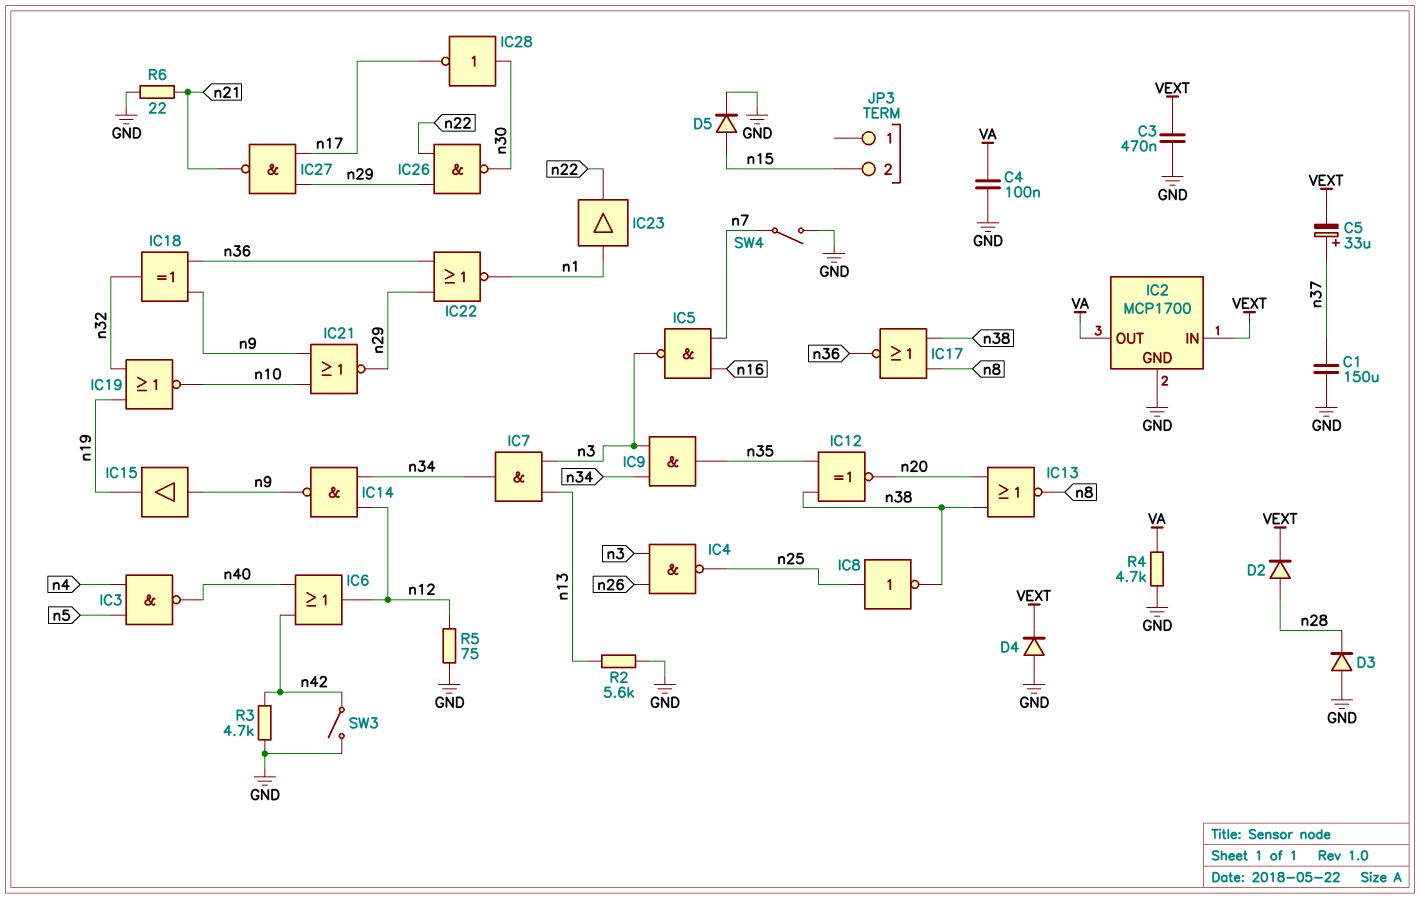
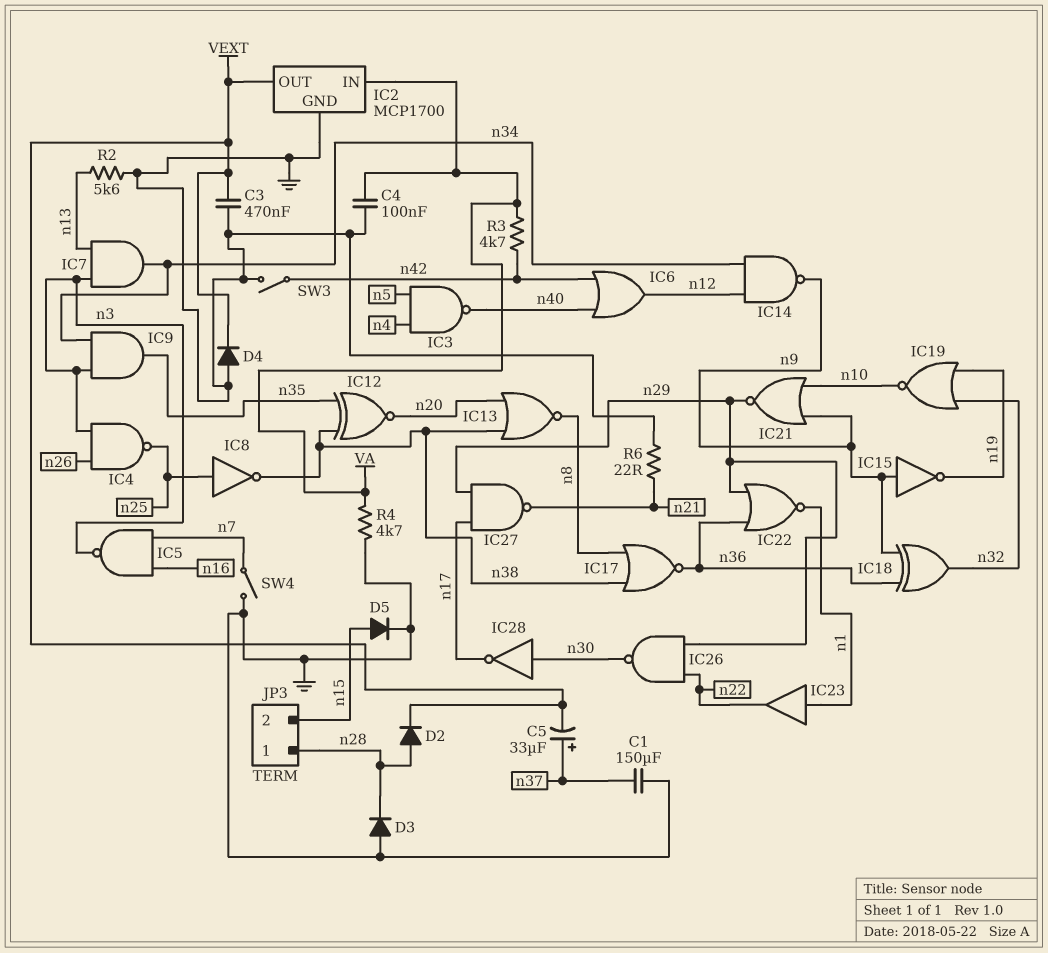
IC2 pin IN: VEXT -> VA
IC2 pin OUT: VA -> VEXT
IC15: buffer (in n9, out n19) -> NOT (in n9, out n19)
JP3 pin 1: none -> n28
R3: 4.7k (GND, n42) -> 4.7k (VA, n42)
R5: 75 (GND, n12) -> none

